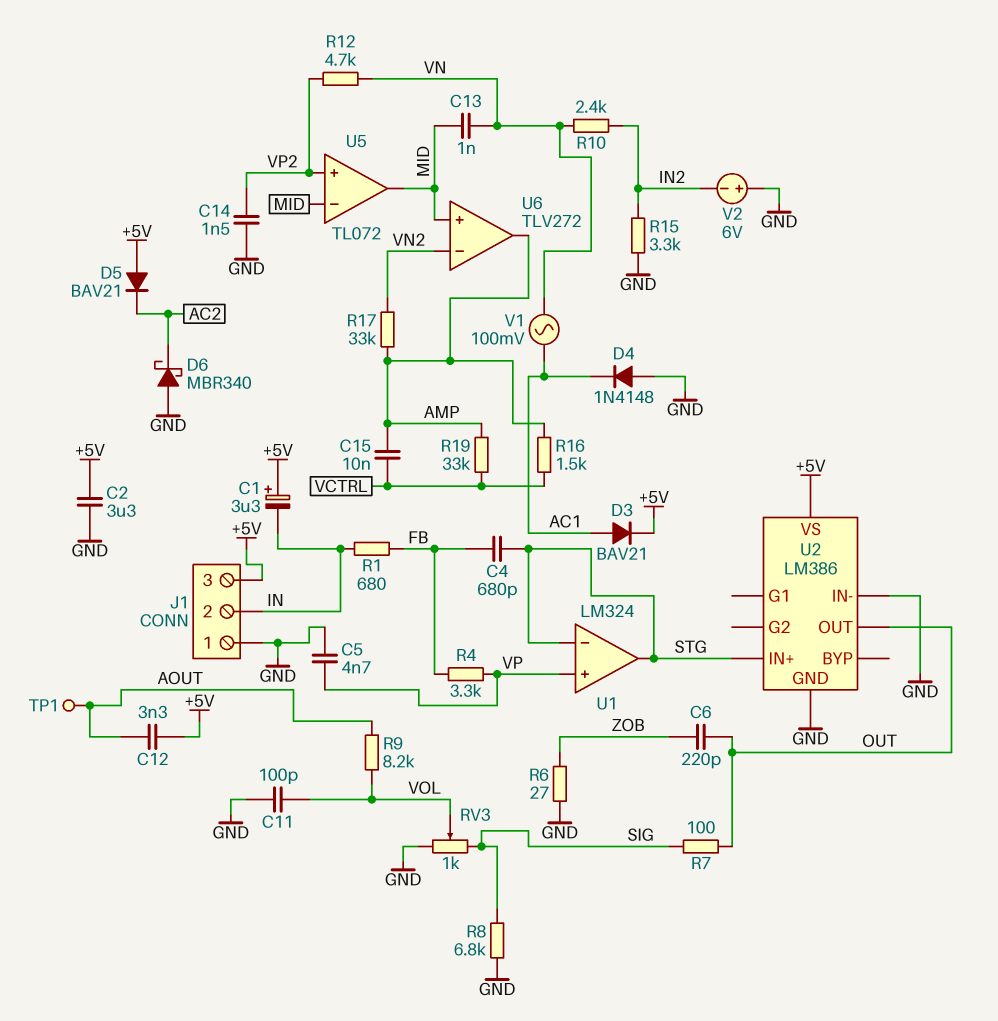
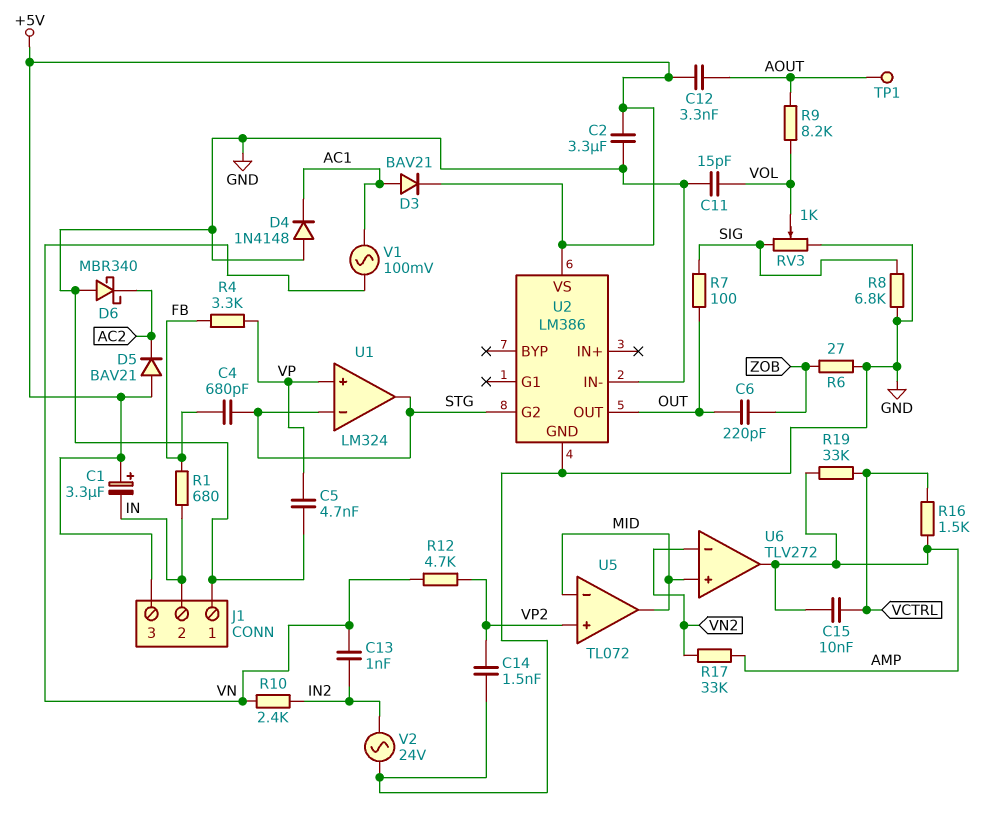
C11: 100pF (GND, VOL) -> 15pF (GND, VOL)
C13: 1nF (MID, VN) -> 1nF (IN2, VN)
R15: 3.3k (GND, IN2) -> none
U2 pin G2: none -> STG
U2 pin IN+: STG -> none
V2: 6V (plus GND, minus IN2) -> AC 24V (GND, IN2)

